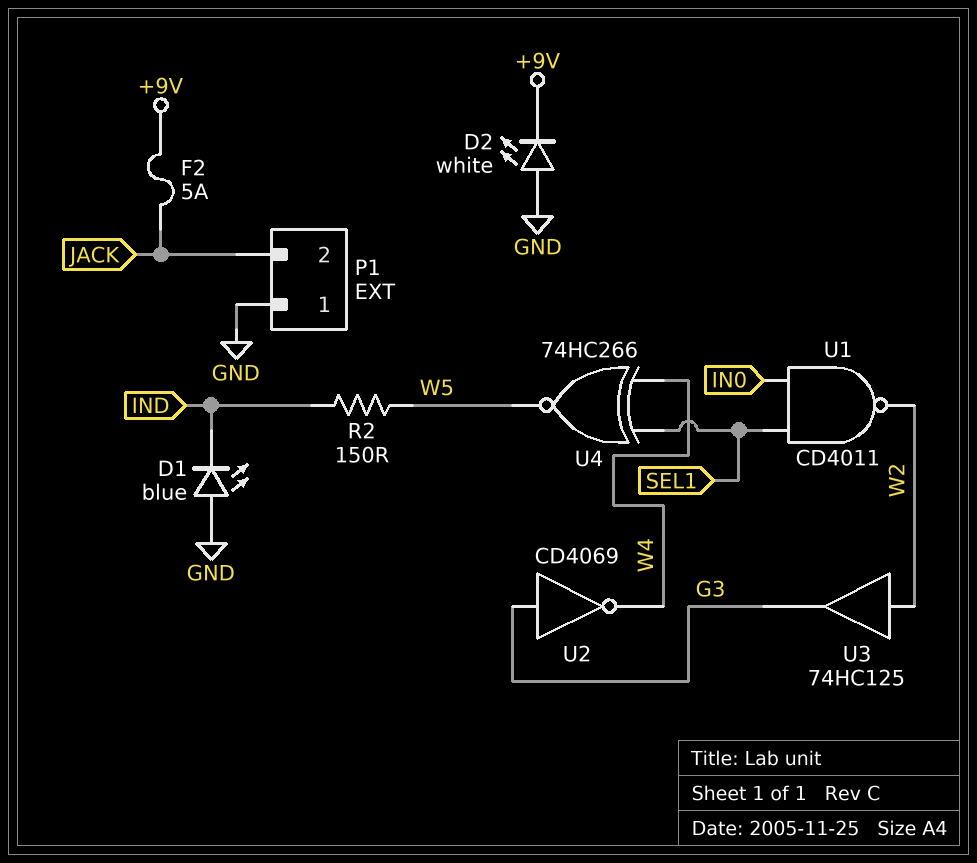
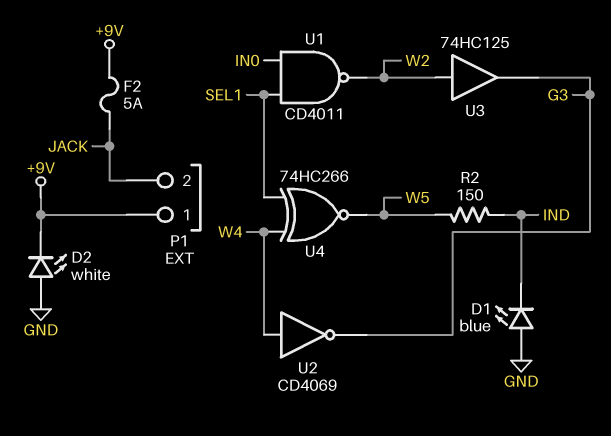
P1 pin 1: GND -> +9V
U2: NOT CD4069 (in G3, out W4) -> NOT CD4069 (in W4, out G3)

